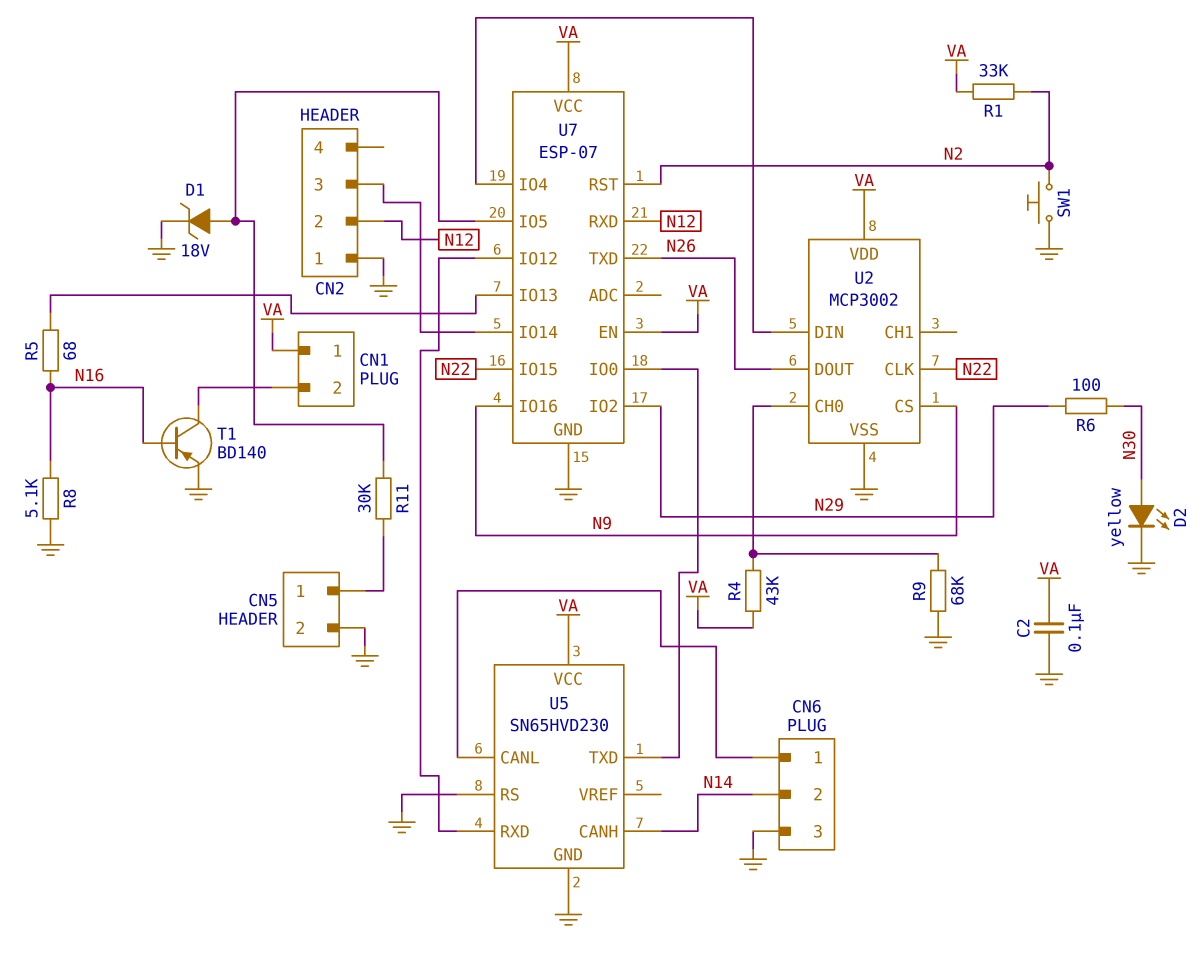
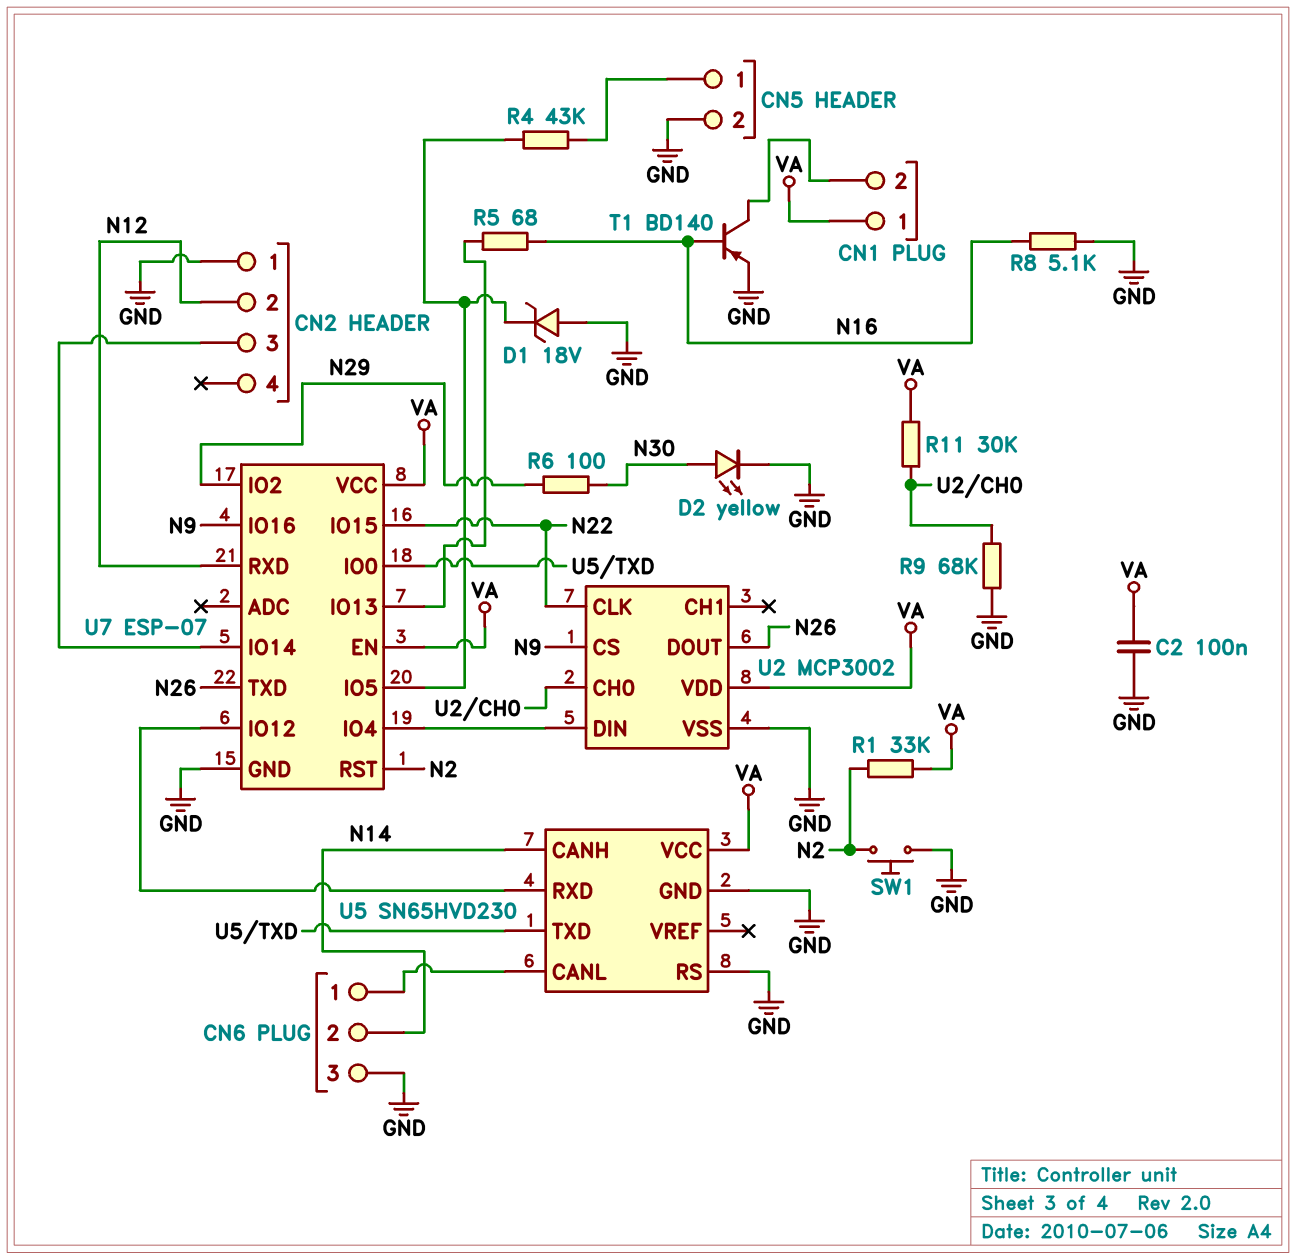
D1: zener 18V (A U7/IO5, K GND) -> zener 18V (A GND, K U7/IO5)
R4: 43k (U2/CH0, VA) -> 43k (CN5/1, U7/IO5)
R11: 30k (CN5/1, U7/IO5) -> 30k (U2/CH0, VA)

